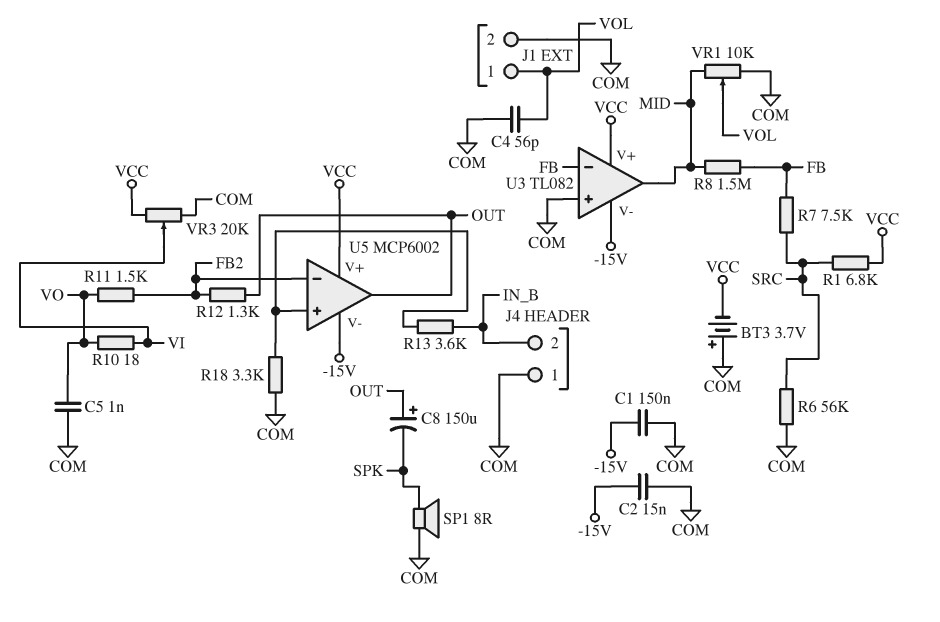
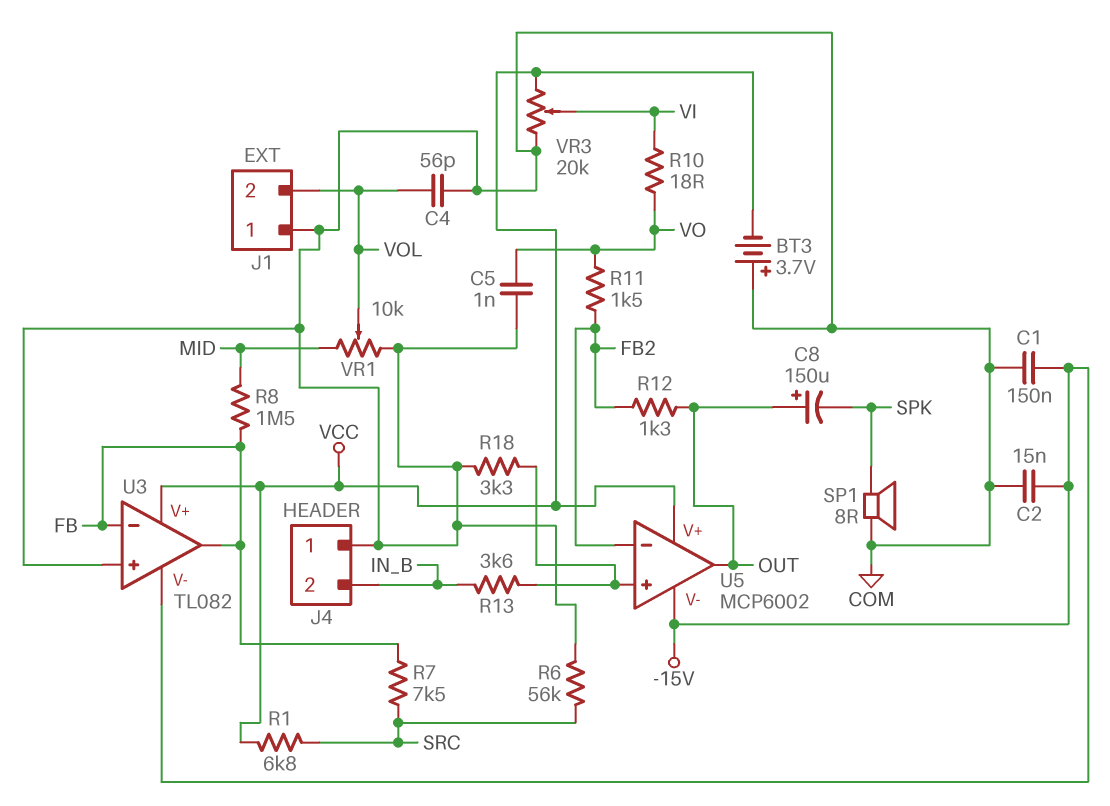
J1 pin 1: VOL -> COM
J1 pin 2: COM -> VOL
U3 pin out: MID -> FB

